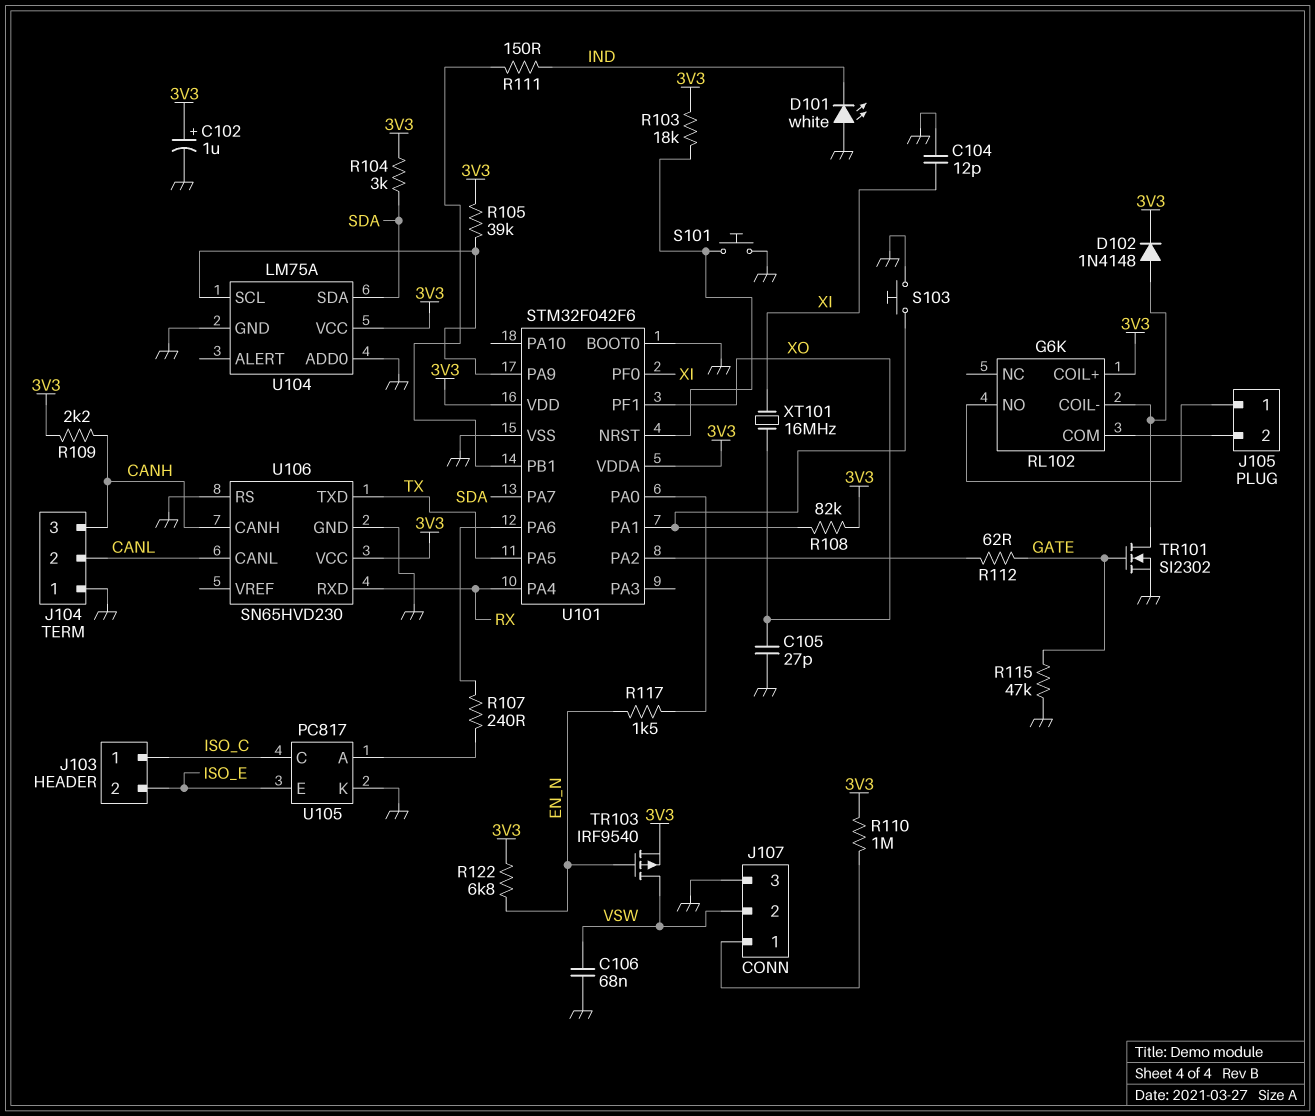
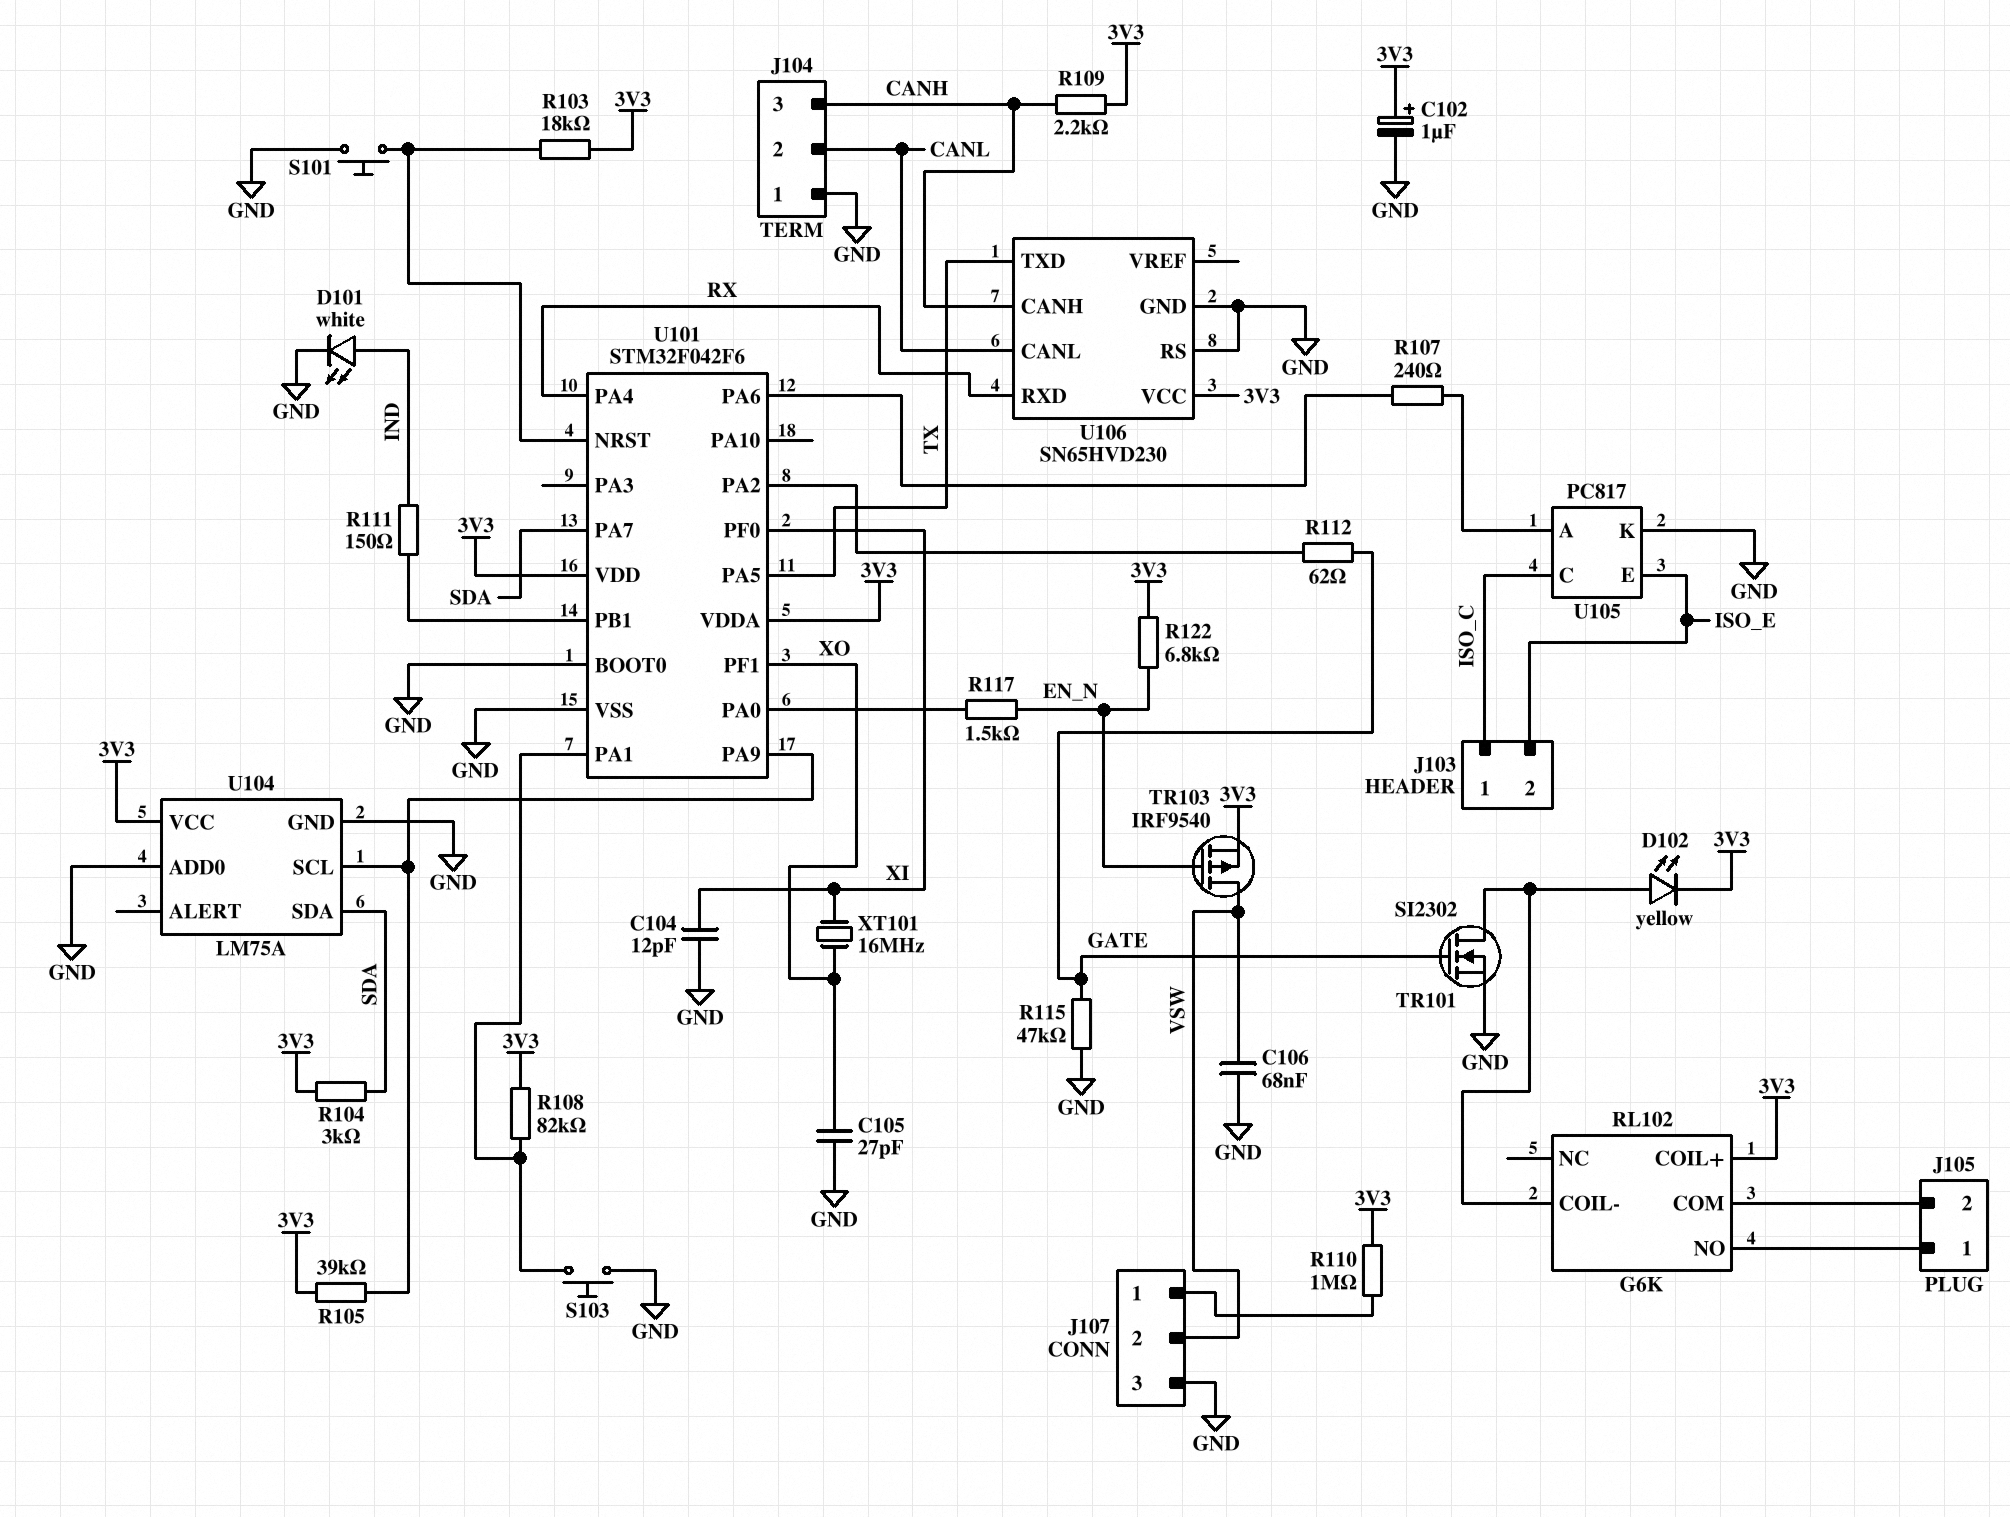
D101: LED white (A GND, K IND) -> LED white (A IND, K GND)
D102: diode 1N4148 (A RL102/COIL-, K 3V3) -> LED yellow (A RL102/COIL-, K 3V3)

